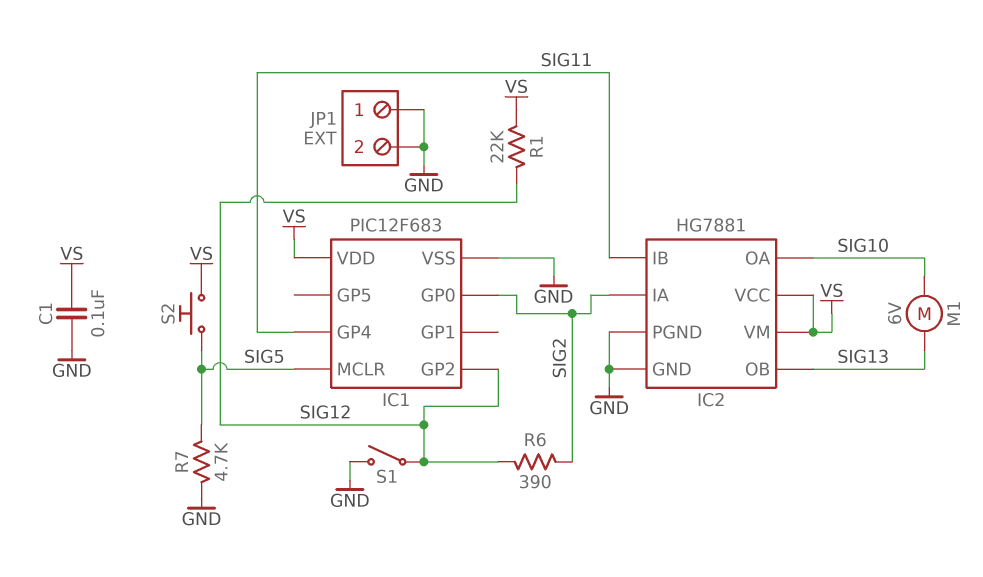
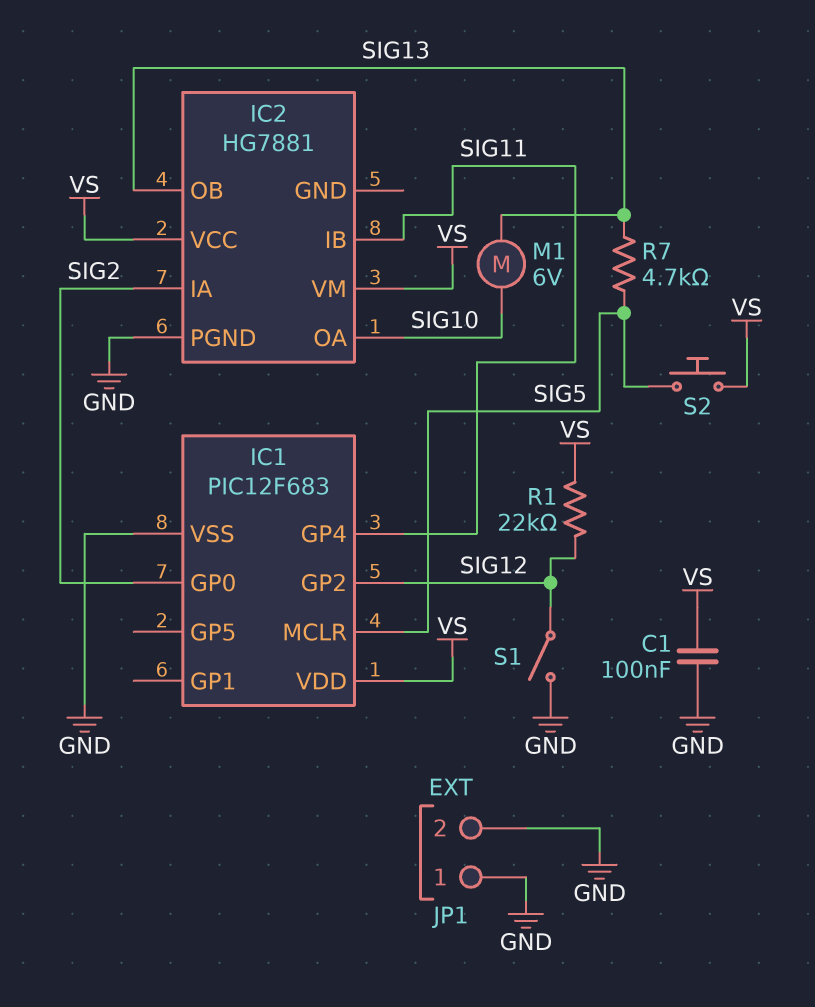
IC2 pin GND: GND -> none
R6: 390 (SIG2, SIG12) -> none
R7: 4.7k (GND, SIG5) -> 4.7k (SIG5, SIG13)

